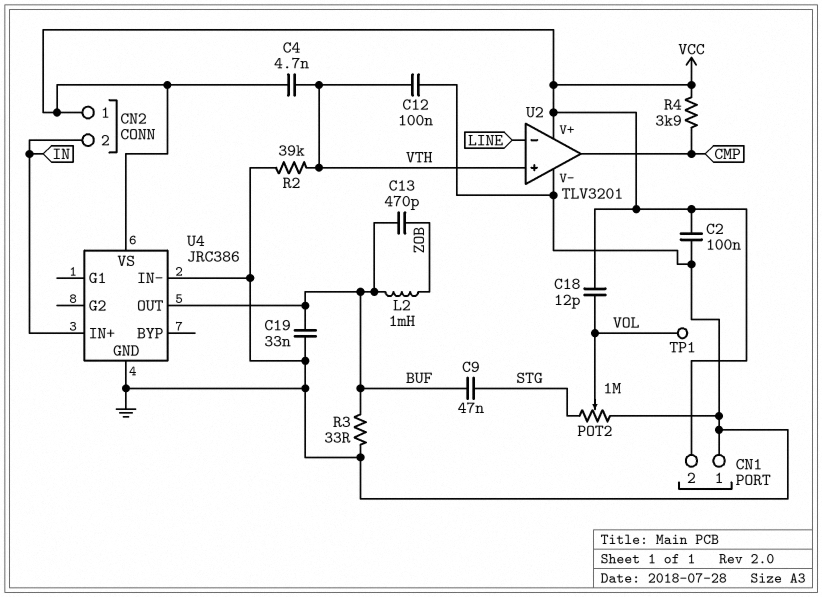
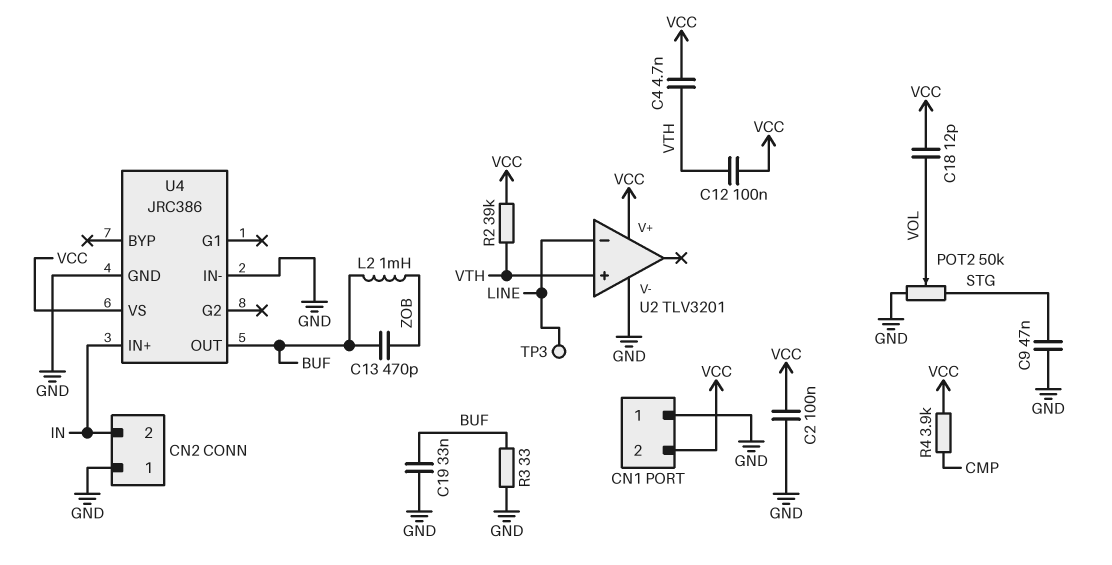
C9: 47nF (BUF, STG) -> 47nF (GND, STG)
C12: 100nF (GND, VTH) -> 100nF (VCC, VTH)
CN2 pin 1: VCC -> GND
POT2: 1M (GND, STG, wiper VOL) -> 50k (GND, STG, wiper VOL)
R2: 39k (GND, VTH) -> 39k (VCC, VTH)
TP1: test point (VOL) -> none
TP3: none -> test point (LINE)
U2 pin out: CMP -> none

